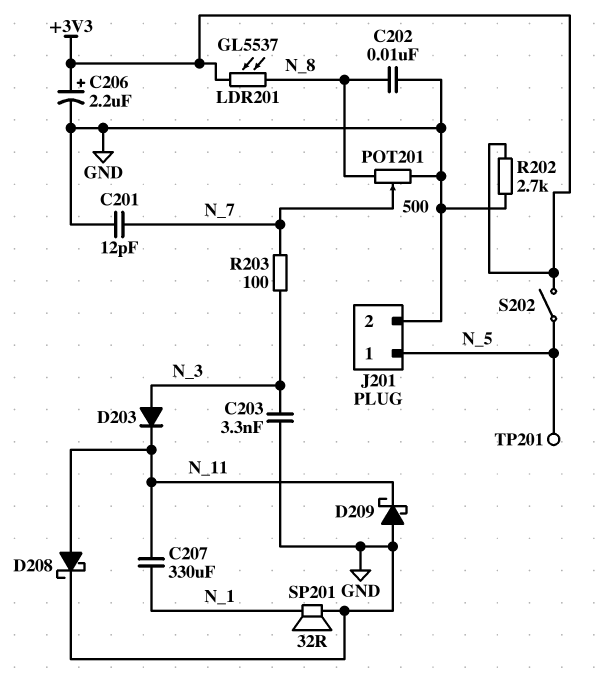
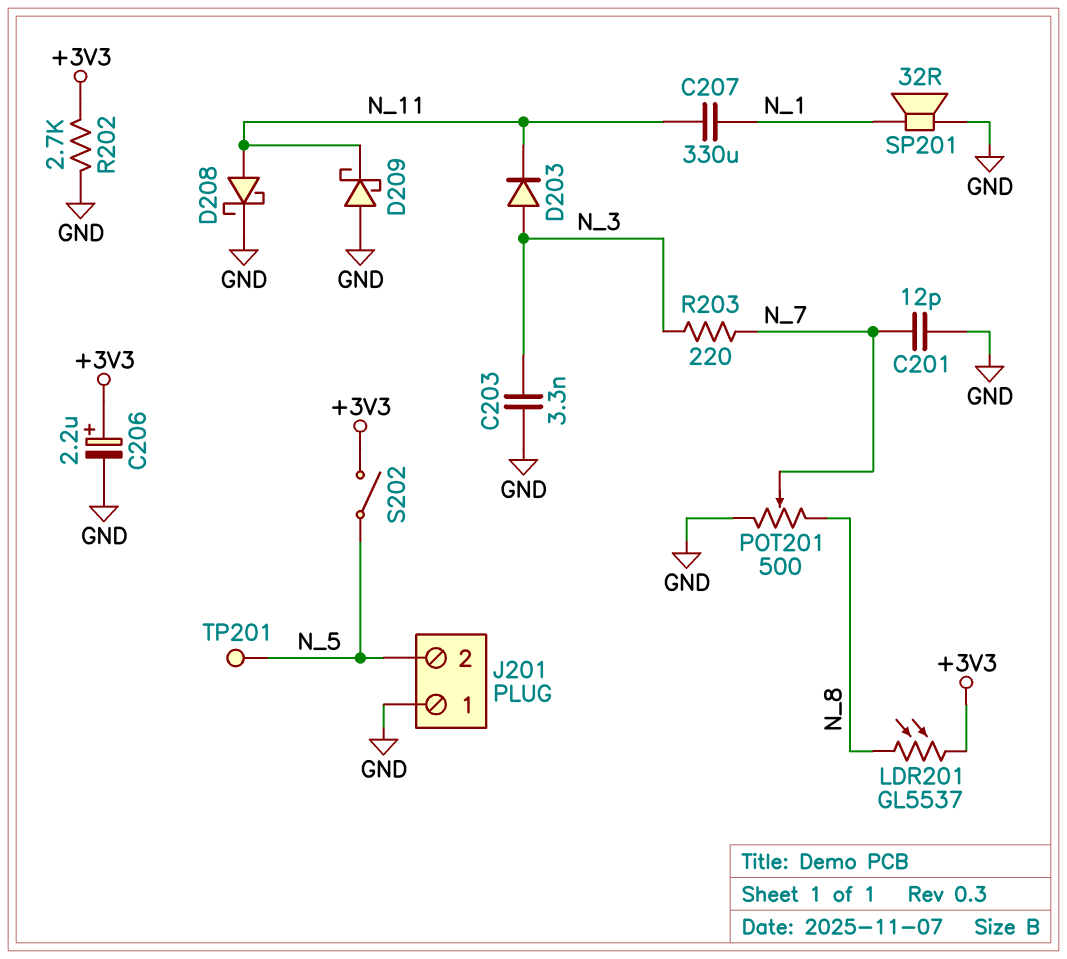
C202: 10nF (GND, N_8) -> none
J201 pin 1: N_5 -> GND
J201 pin 2: GND -> N_5
R203: 100 (N_3, N_7) -> 220 (N_3, N_7)

